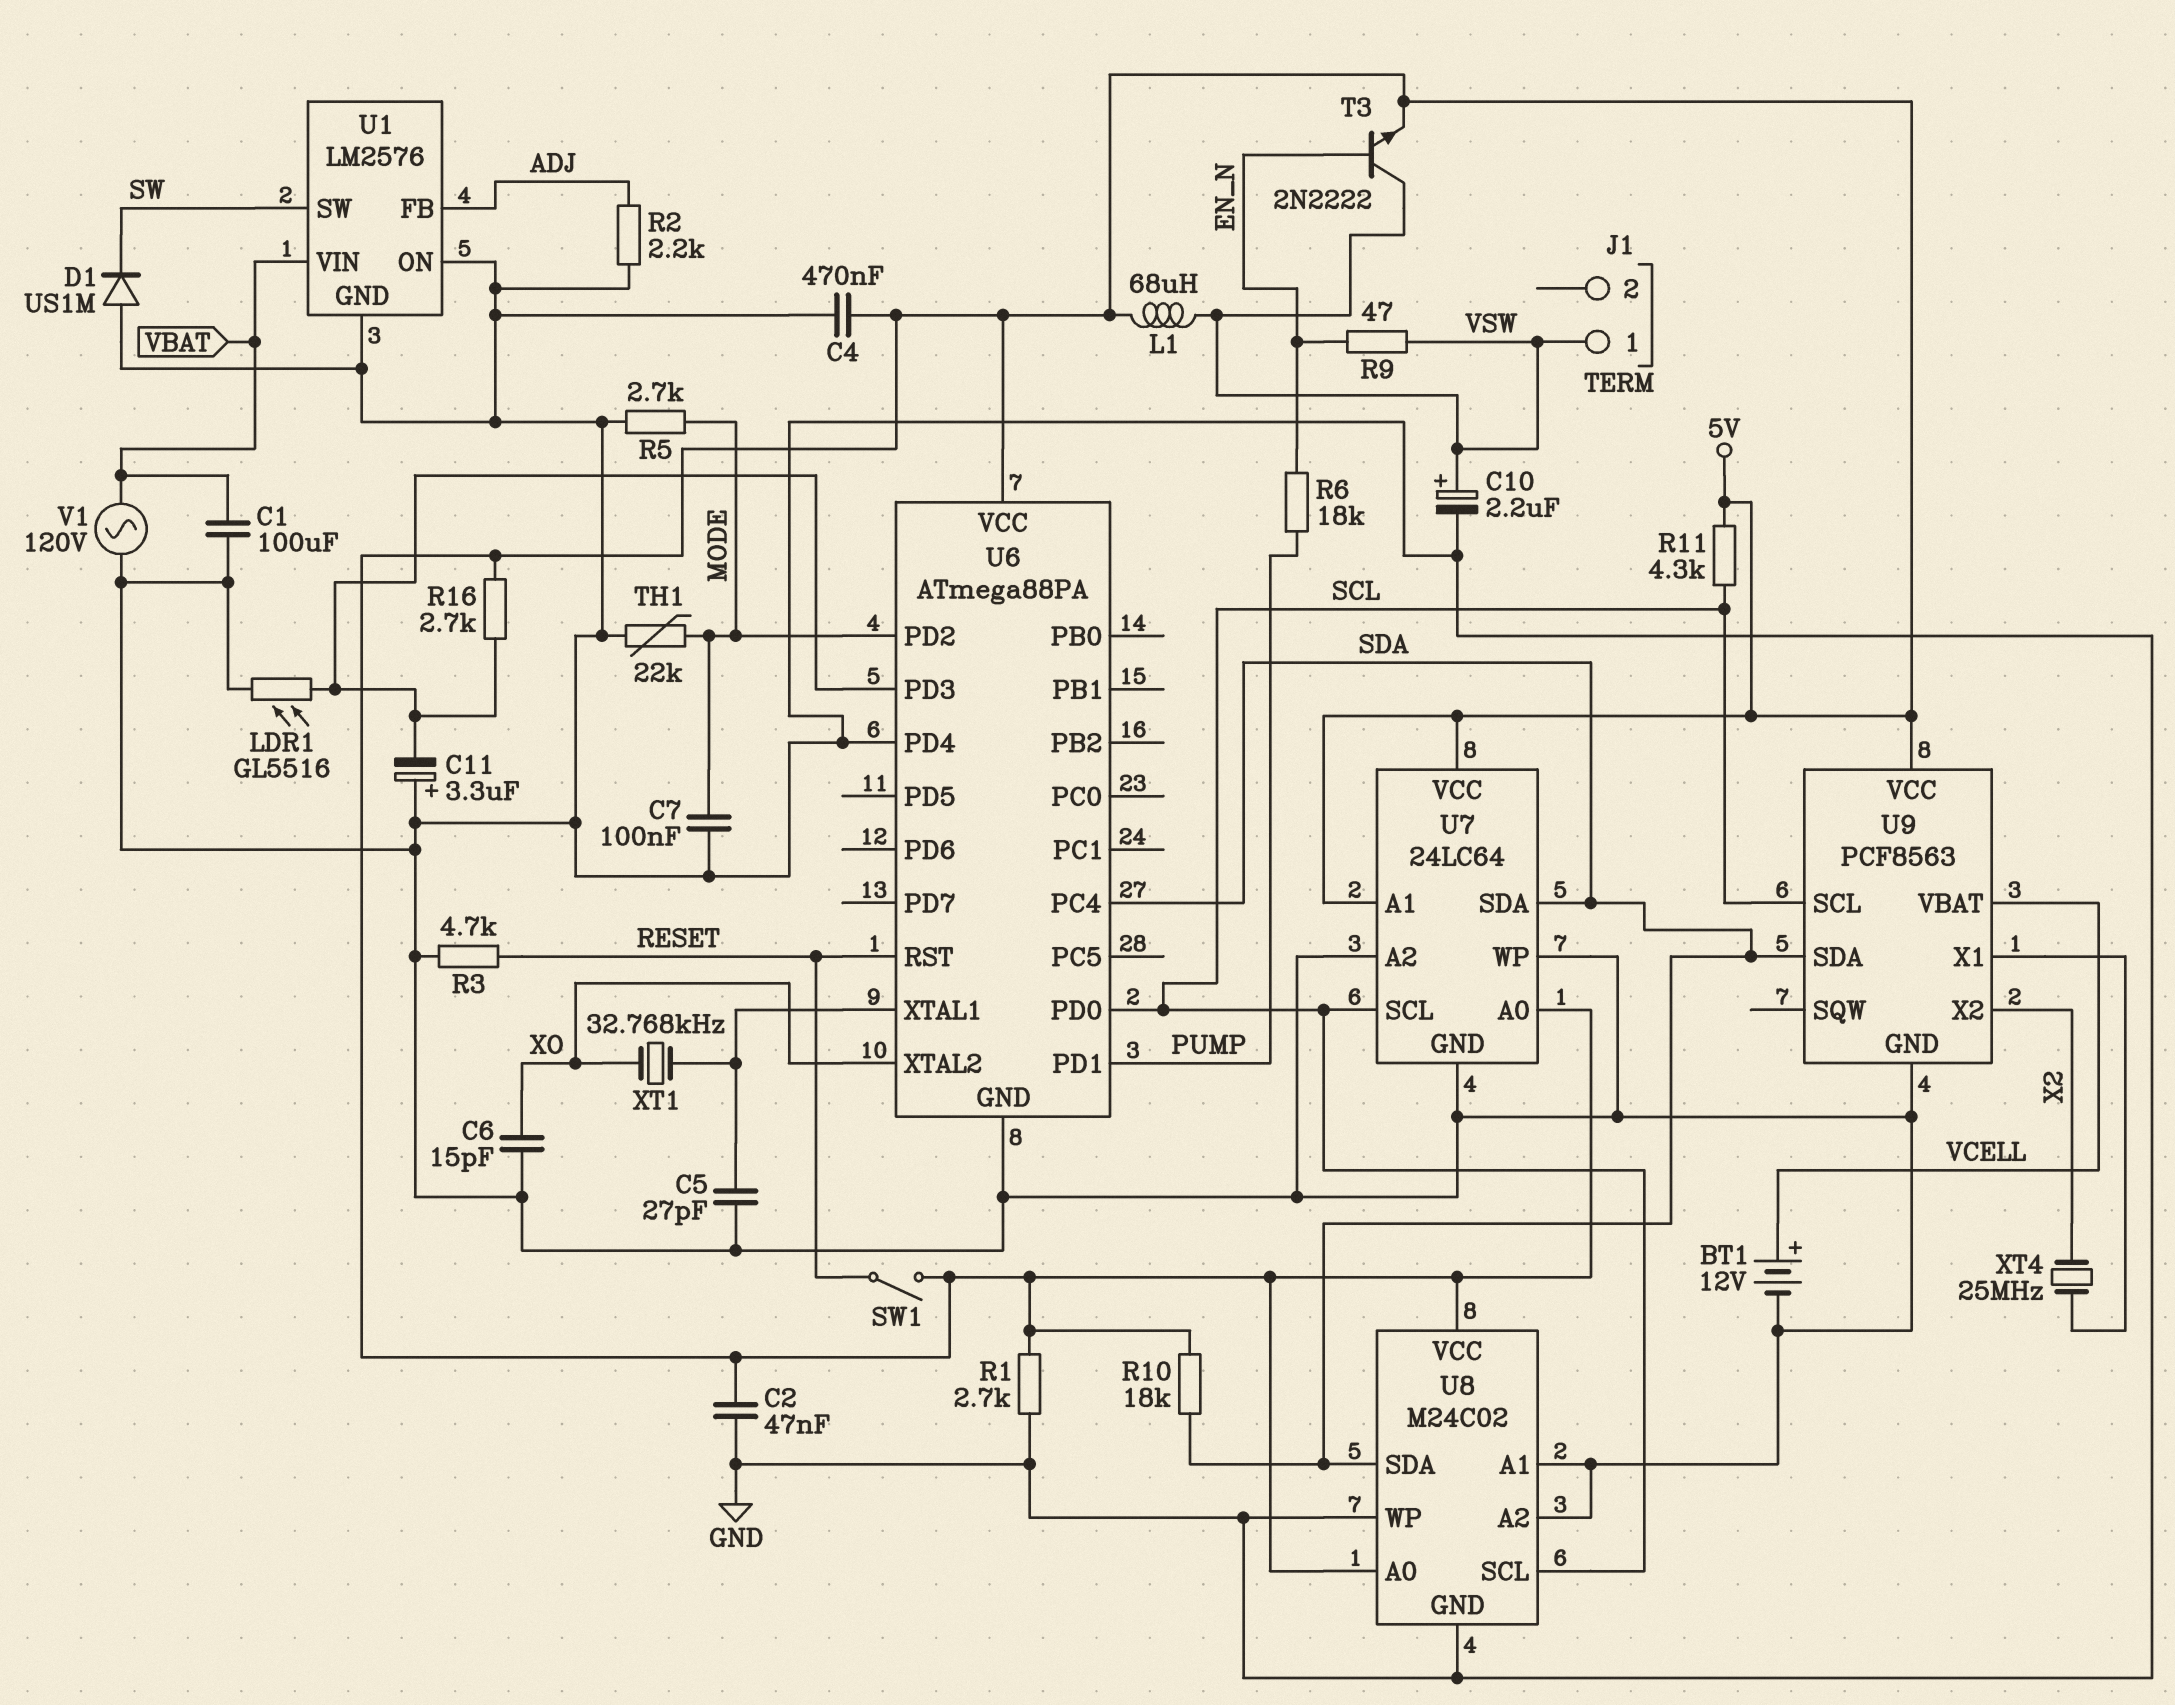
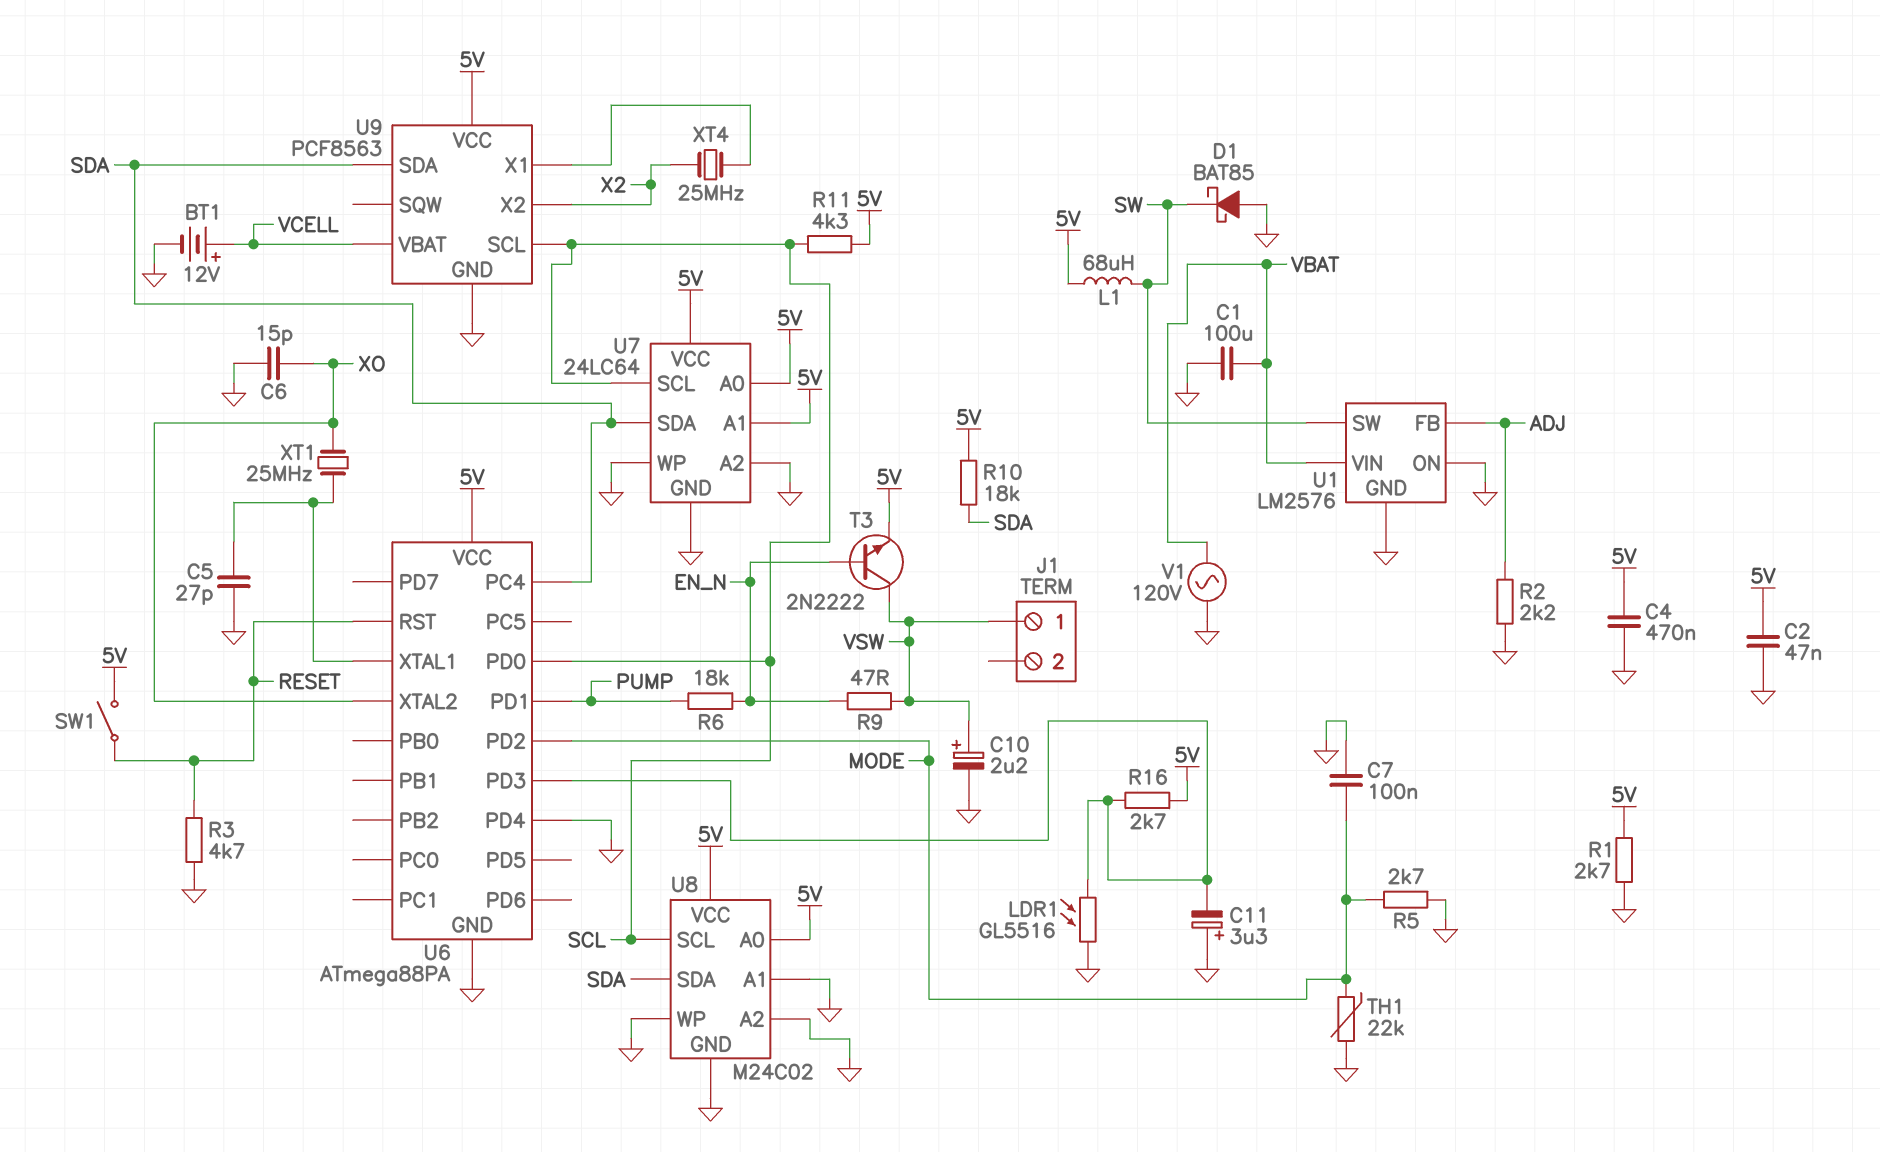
D1: diode US1M (A GND, K SW) -> schottky BAT85 (A GND, K SW)
L1: 68uH (5V, VSW) -> 68uH (5V, SW)
XT1: 32.768kHz (U6/XTAL1, XO) -> 25MHz (U6/XTAL1, XO)

